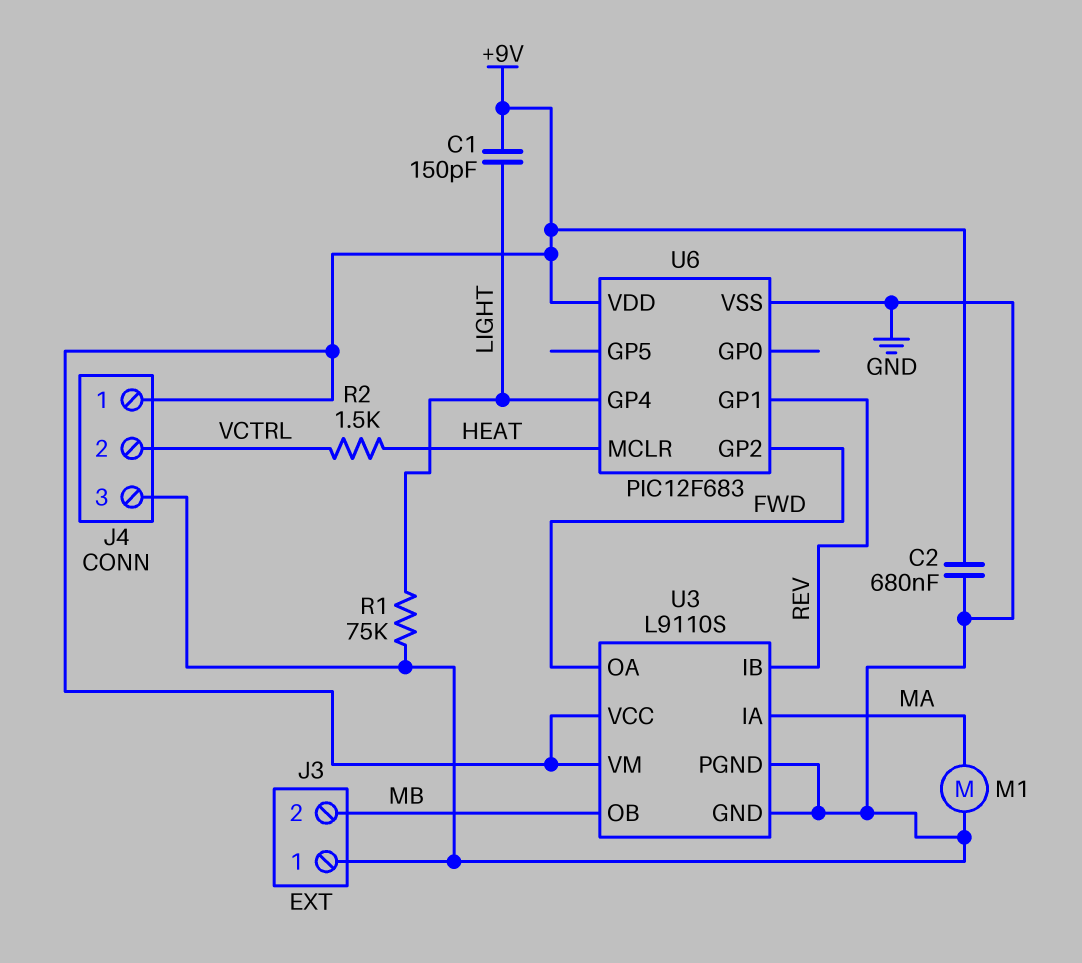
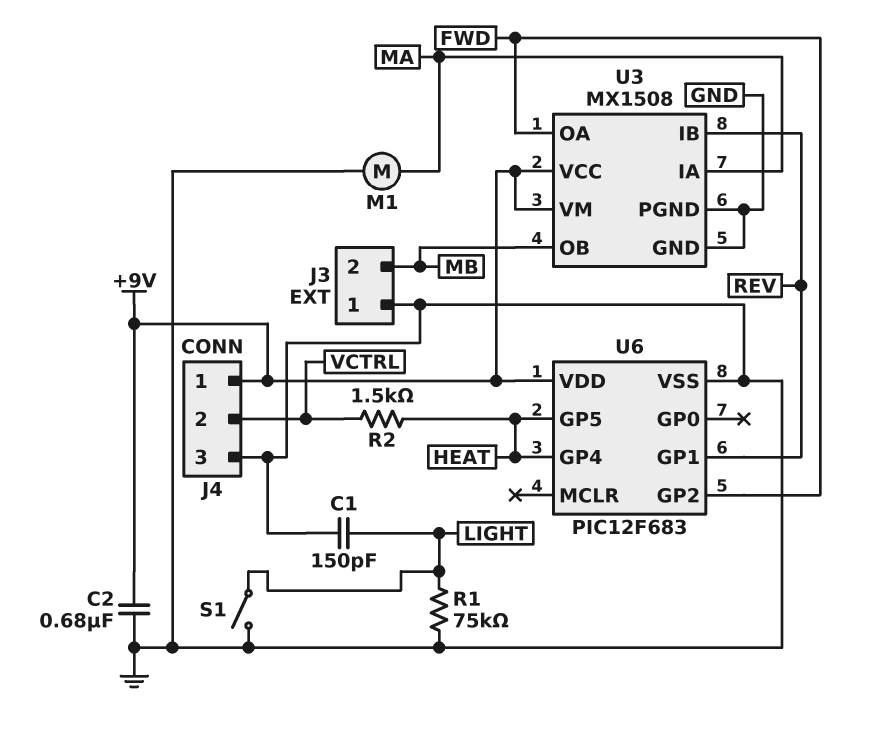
C1: 150pF (+9V, LIGHT) -> 150pF (GND, LIGHT)
S1: none -> switch (GND, LIGHT)
U3: L9110S -> MX1508
U6 pin GP4: LIGHT -> HEAT
U6 pin GP5: none -> HEAT
U6 pin MCLR: HEAT -> none

